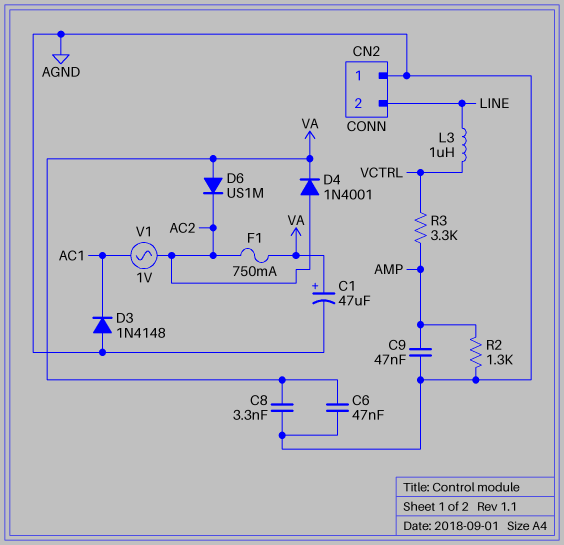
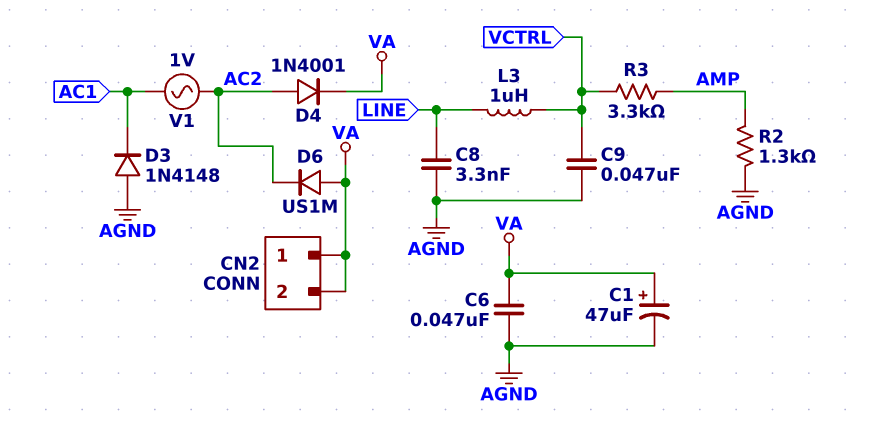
C8: 3.3nF (AGND, VA) -> 3.3nF (AGND, LINE)
C9: 47nF (AGND, AMP) -> 47nF (AGND, VCTRL)
CN2 pin 1: AGND -> VA
CN2 pin 2: LINE -> VA
F1: 750mA (AC2, VA) -> none

